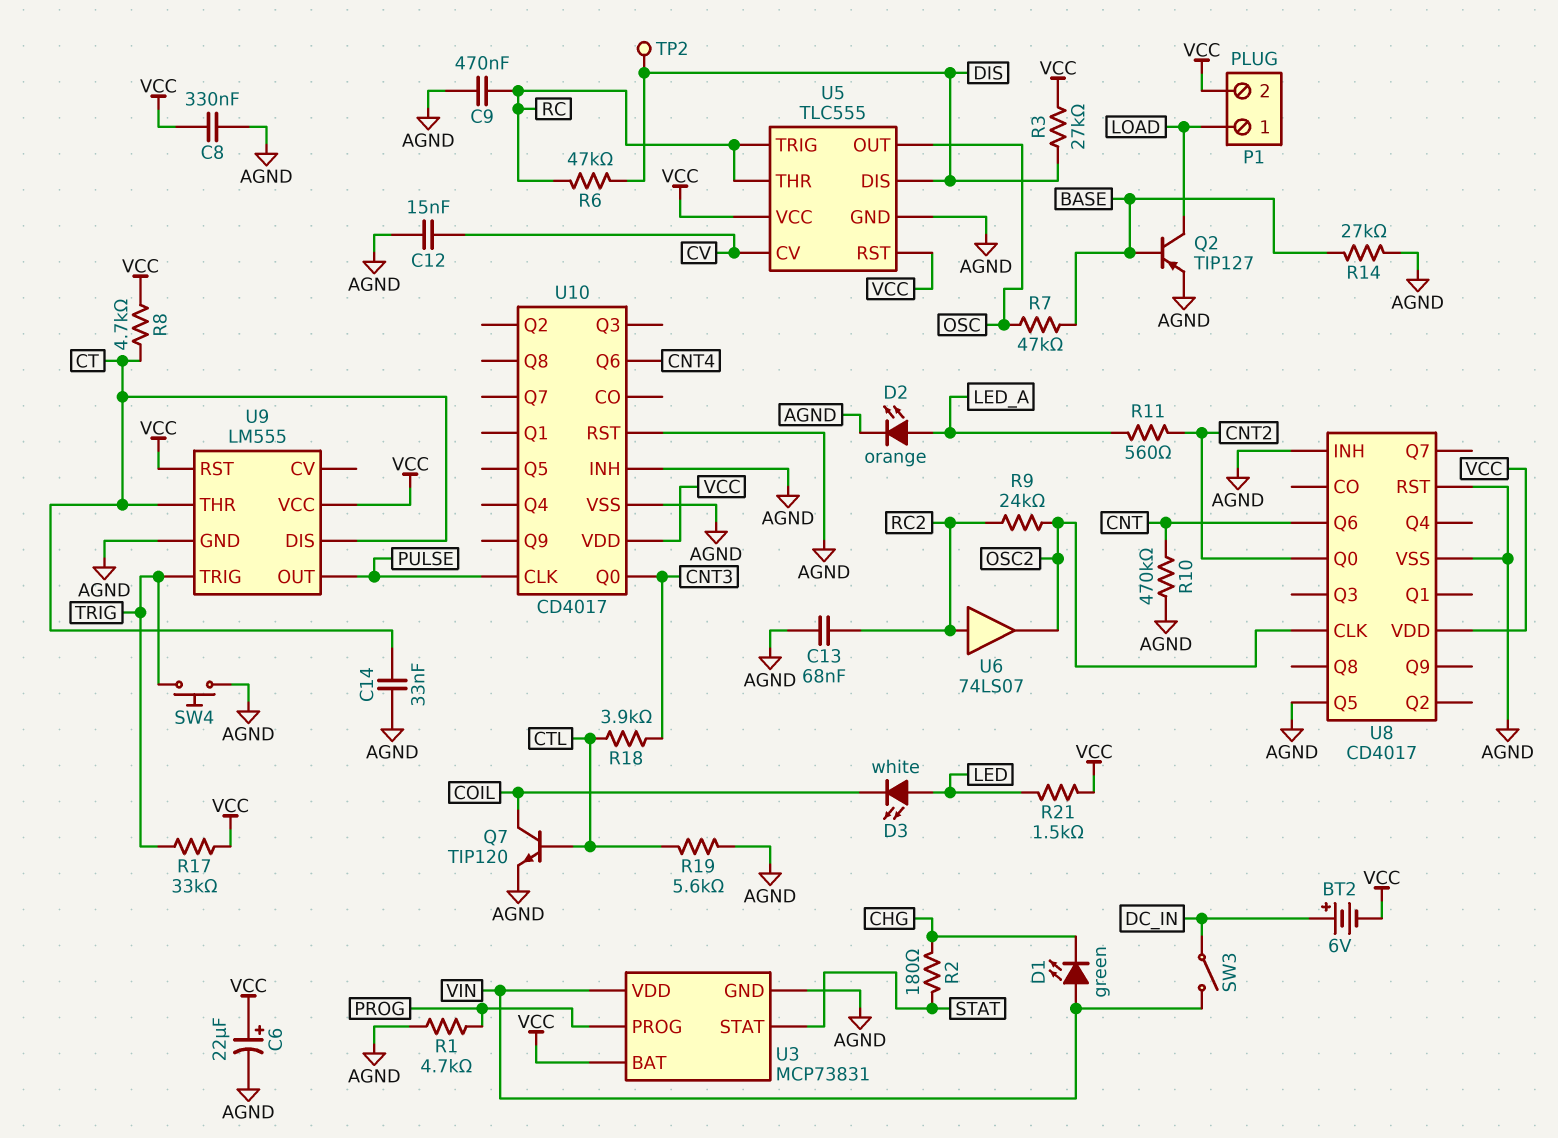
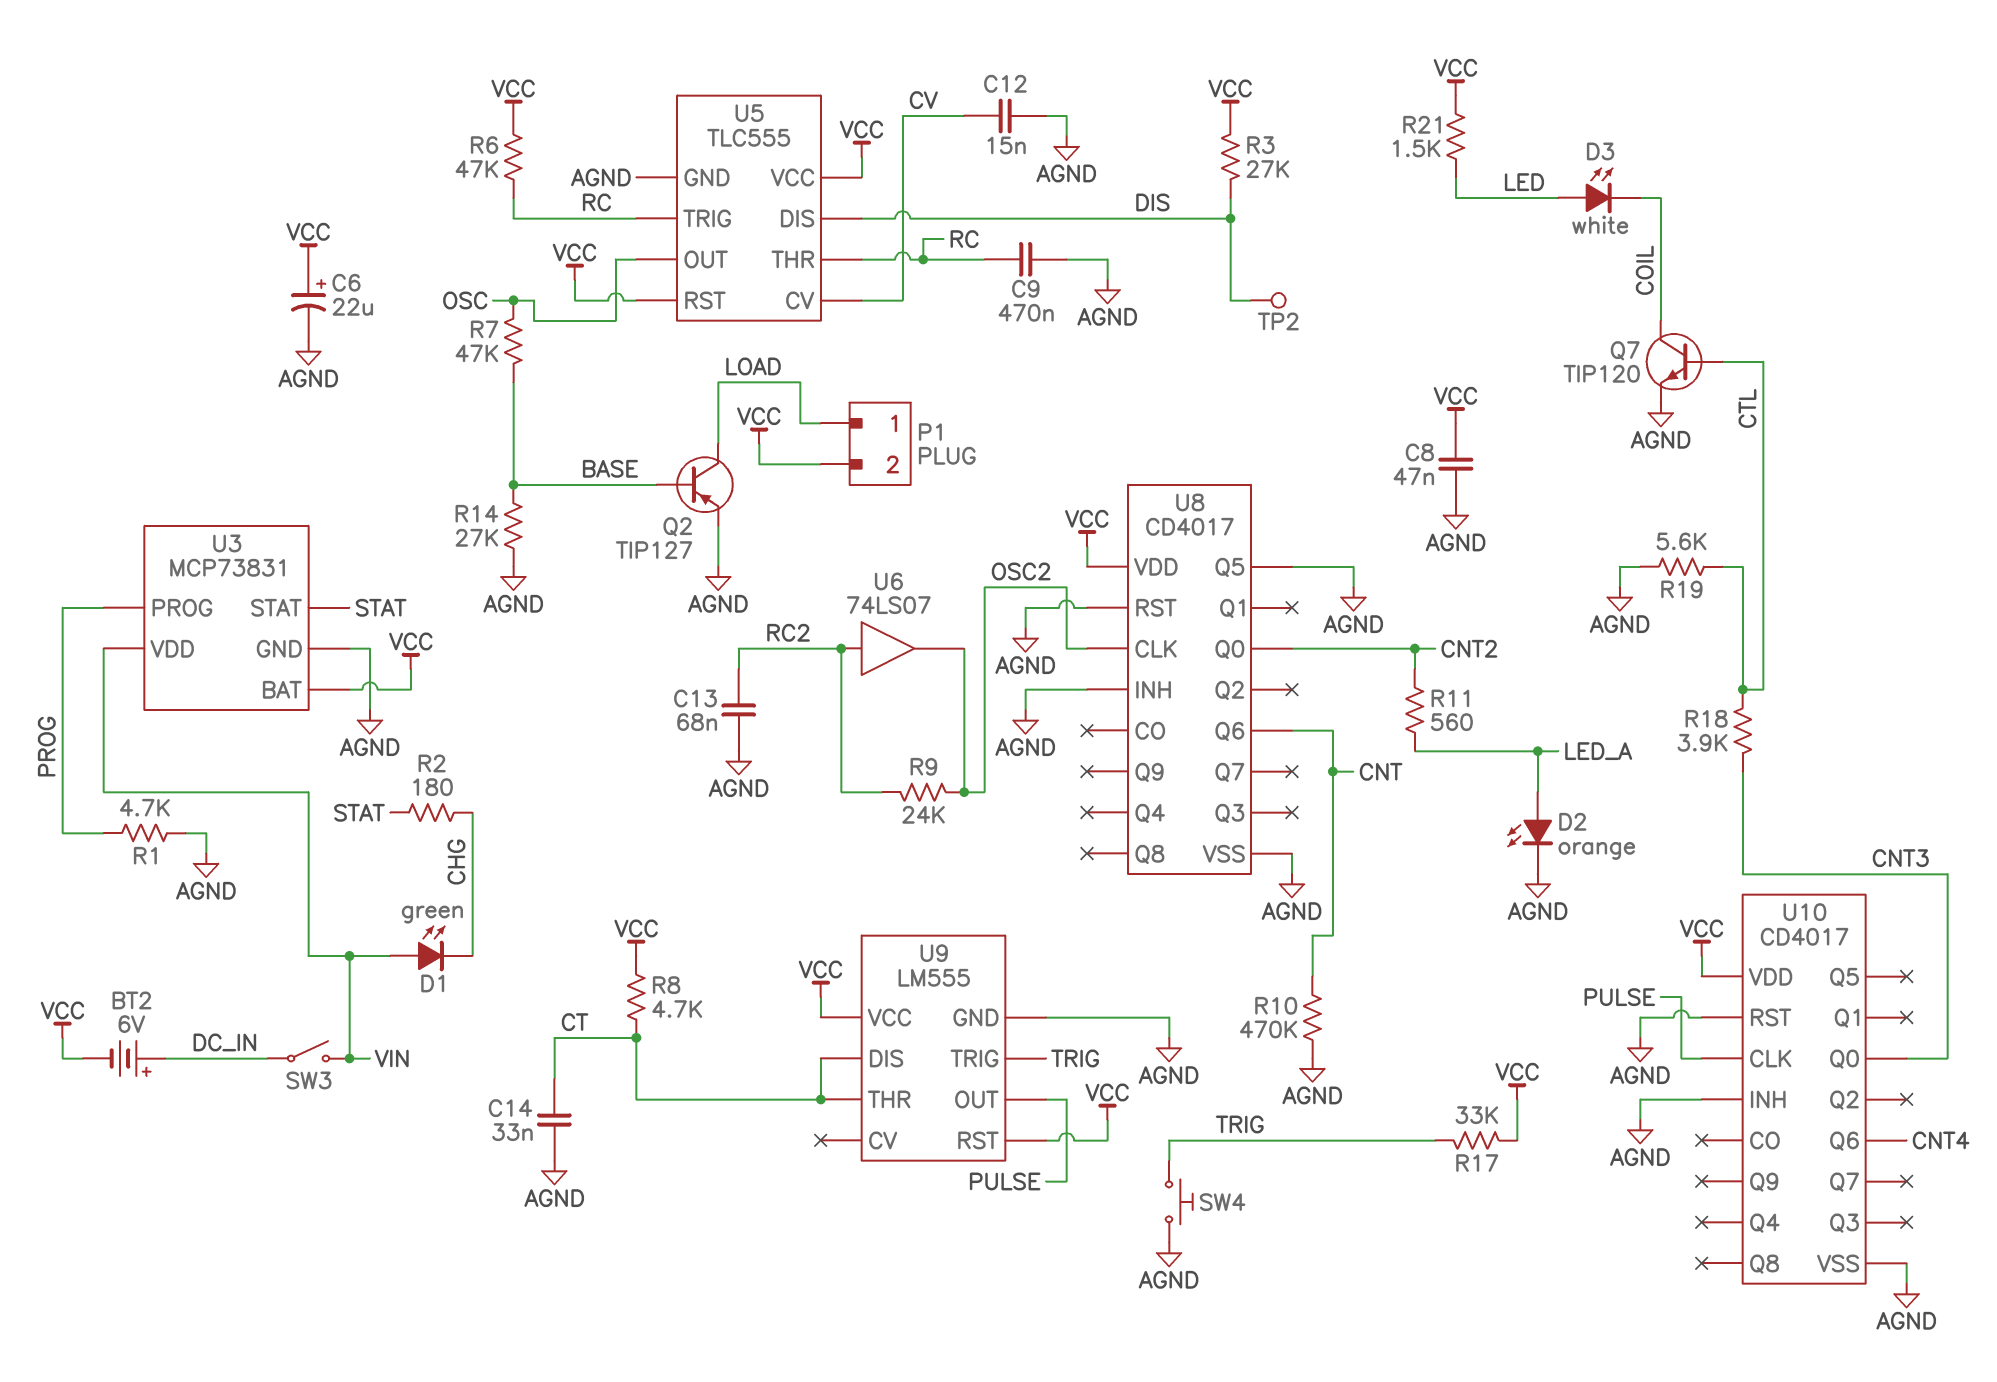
C8: 330nF (AGND, VCC) -> 47nF (AGND, VCC)
R6: 47k (DIS, RC) -> 47k (RC, VCC)

